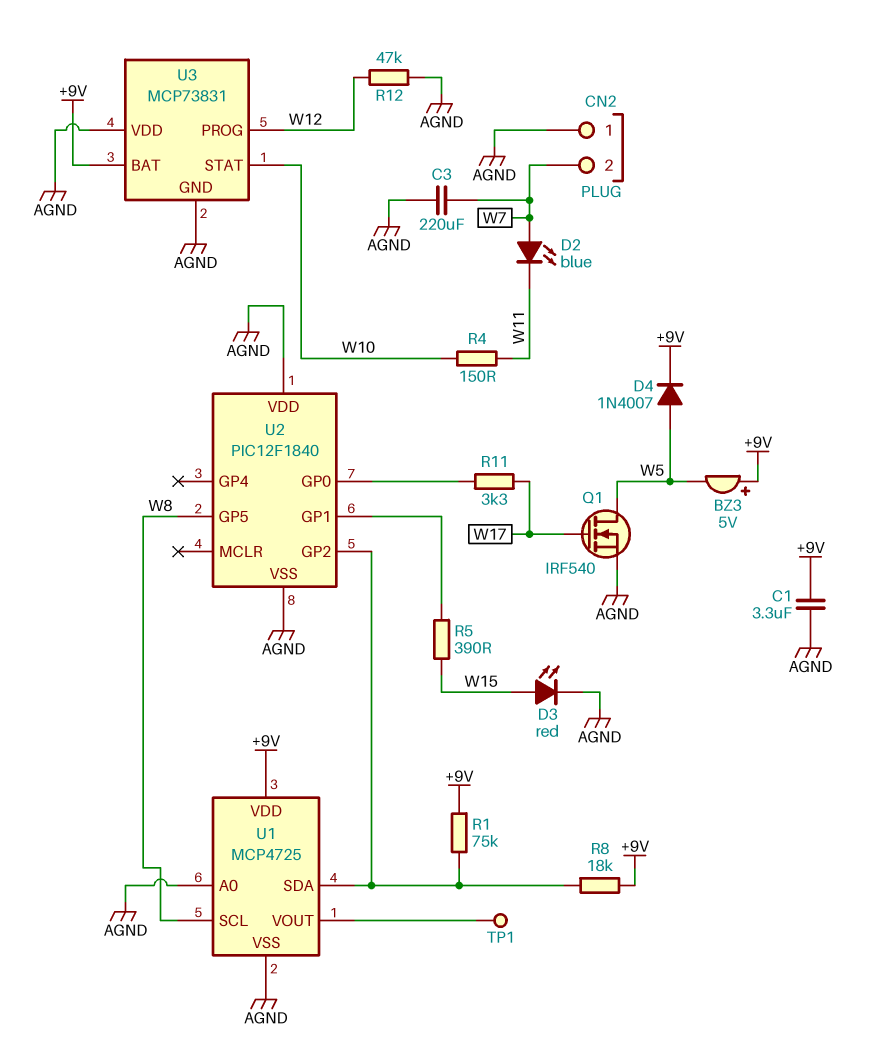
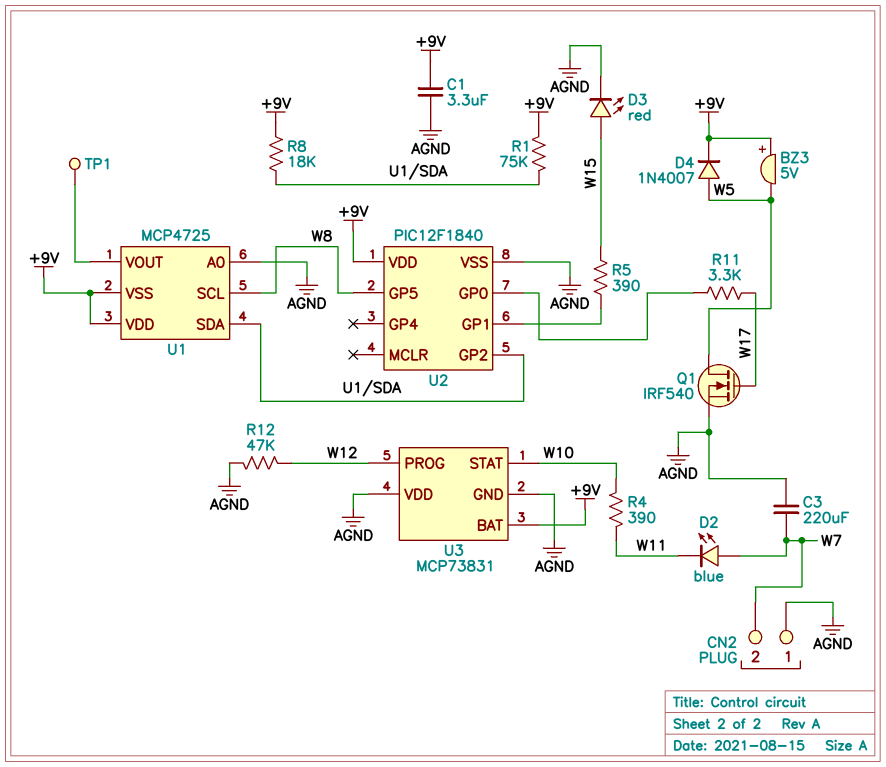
R4: 150 (W10, W11) -> 390 (W10, W11)
U1 pin VSS: AGND -> +9V
U2 pin VDD: AGND -> +9V

